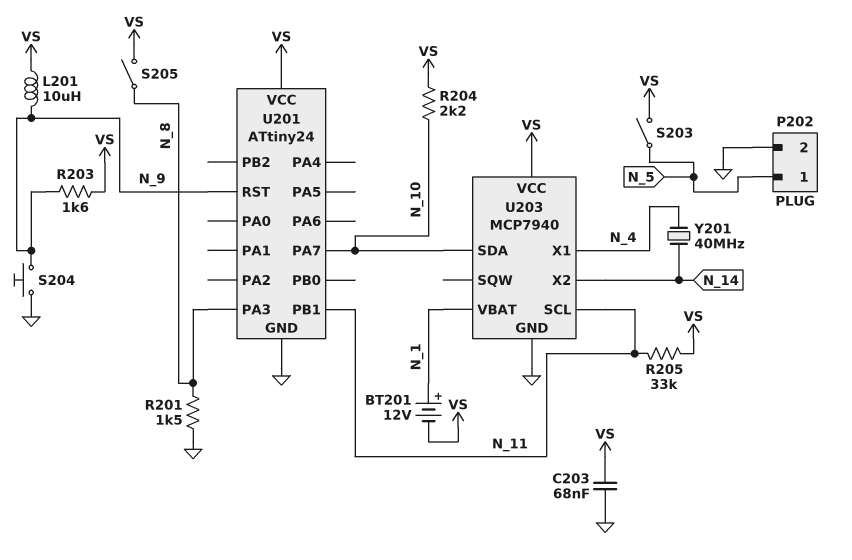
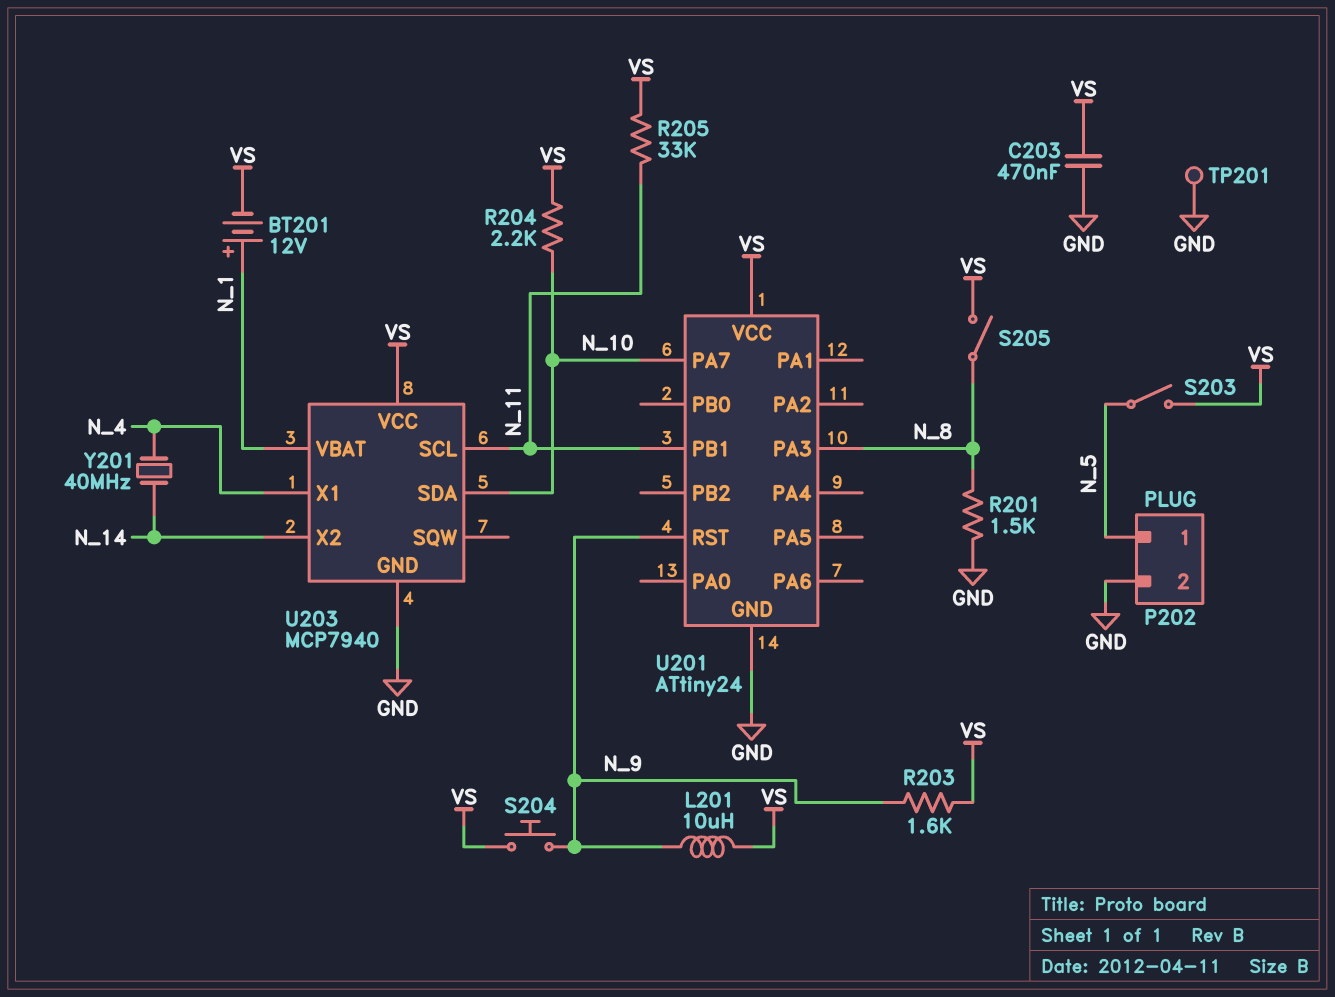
C203: 68nF (GND, VS) -> 470nF (GND, VS)
S204: button (GND, N_9) -> button (N_9, VS)
TP201: none -> test point (GND)

